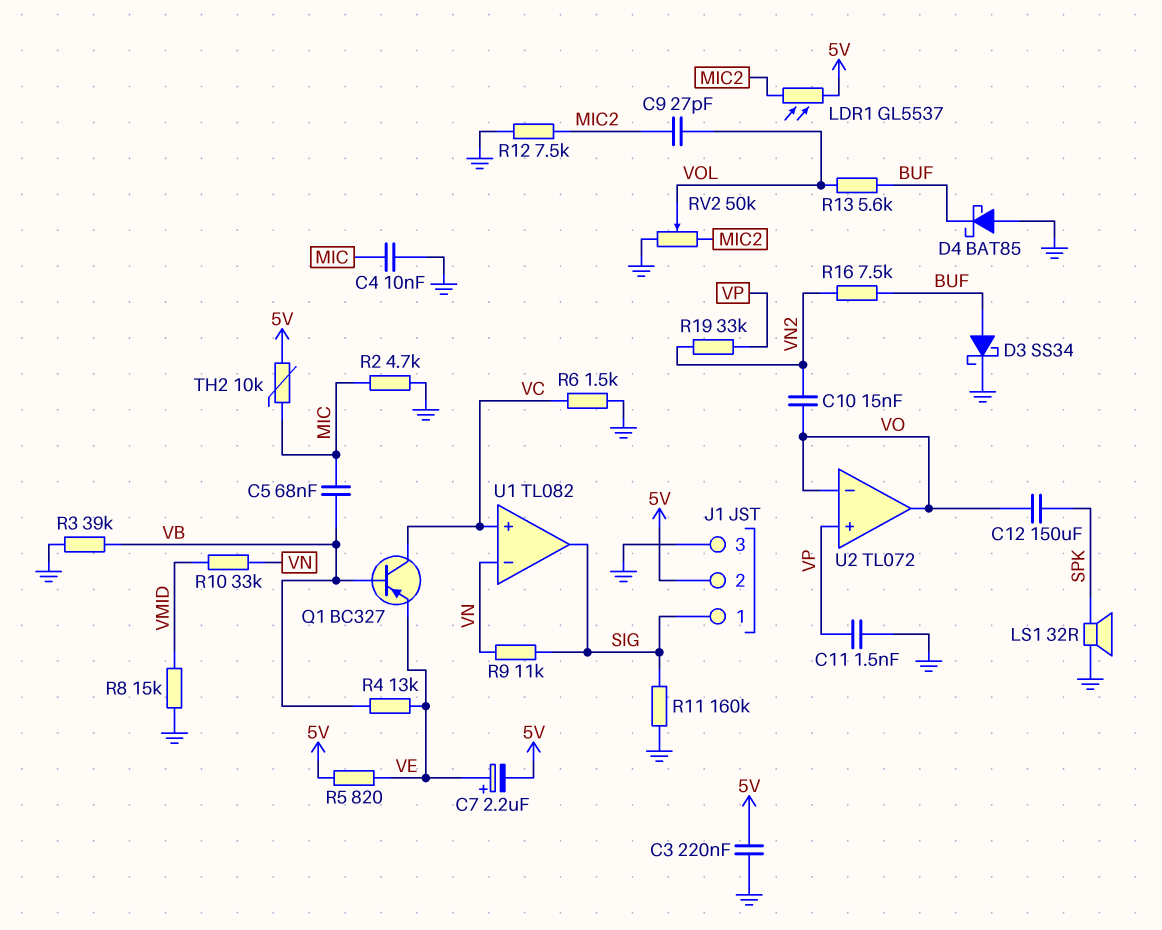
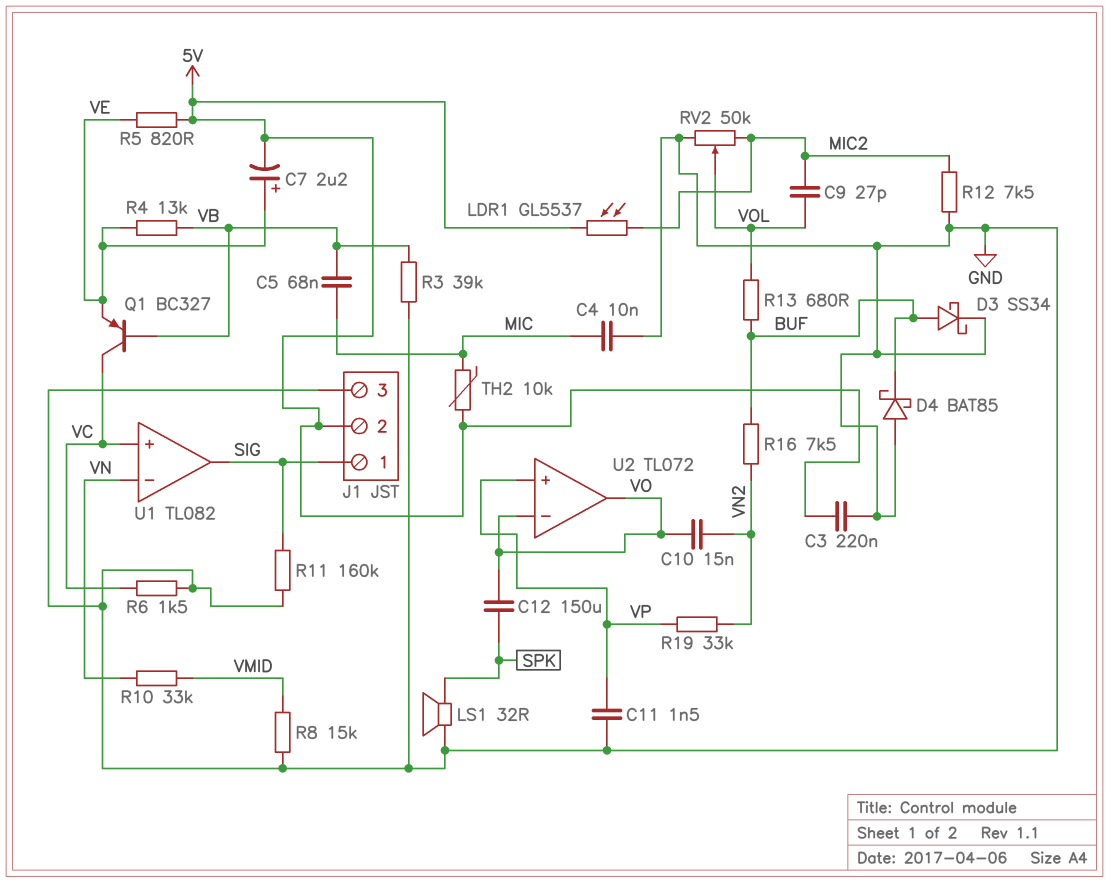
R2: 4.7k (GND, MIC) -> none
R9: 11k (SIG, VN) -> none
R13: 5.6k (BUF, VOL) -> 680 (BUF, VOL)

